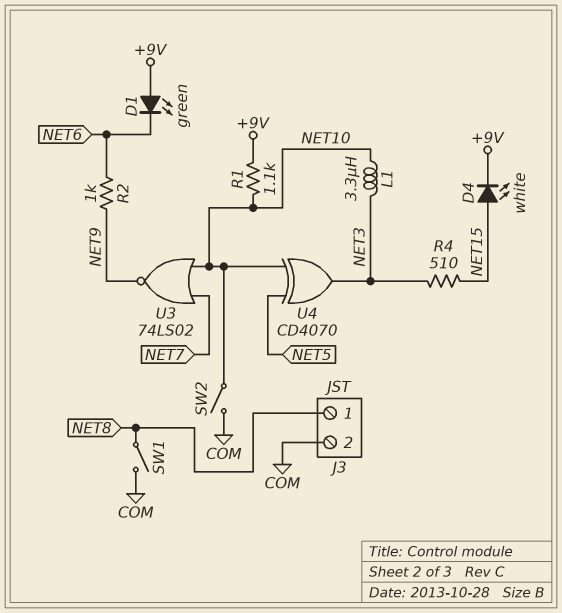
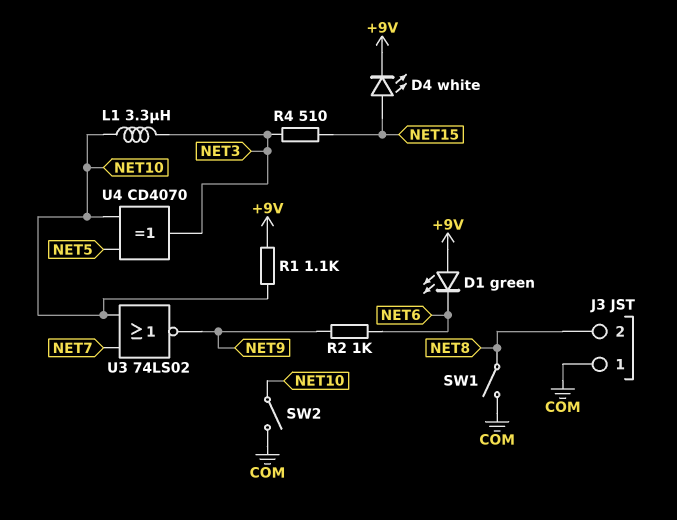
J3 pin 1: NET8 -> COM
J3 pin 2: COM -> NET8

